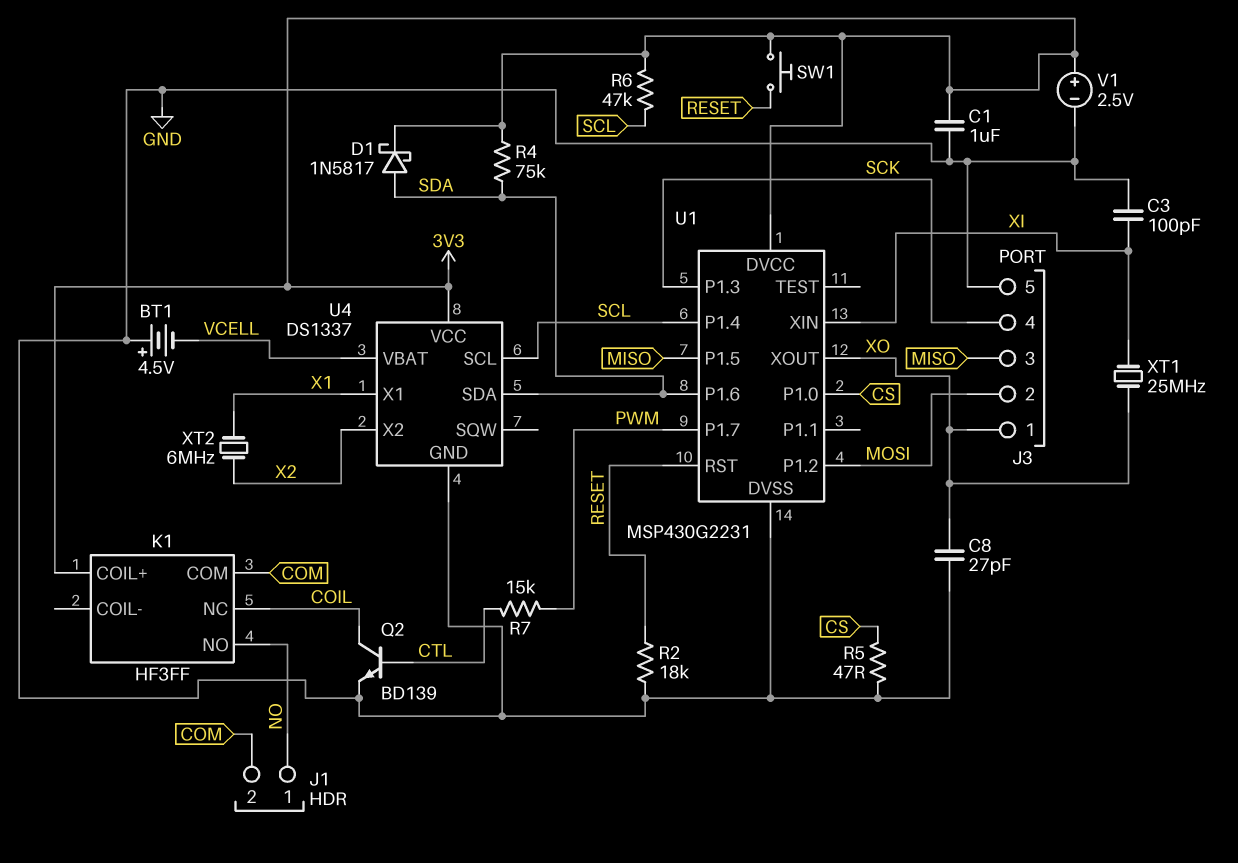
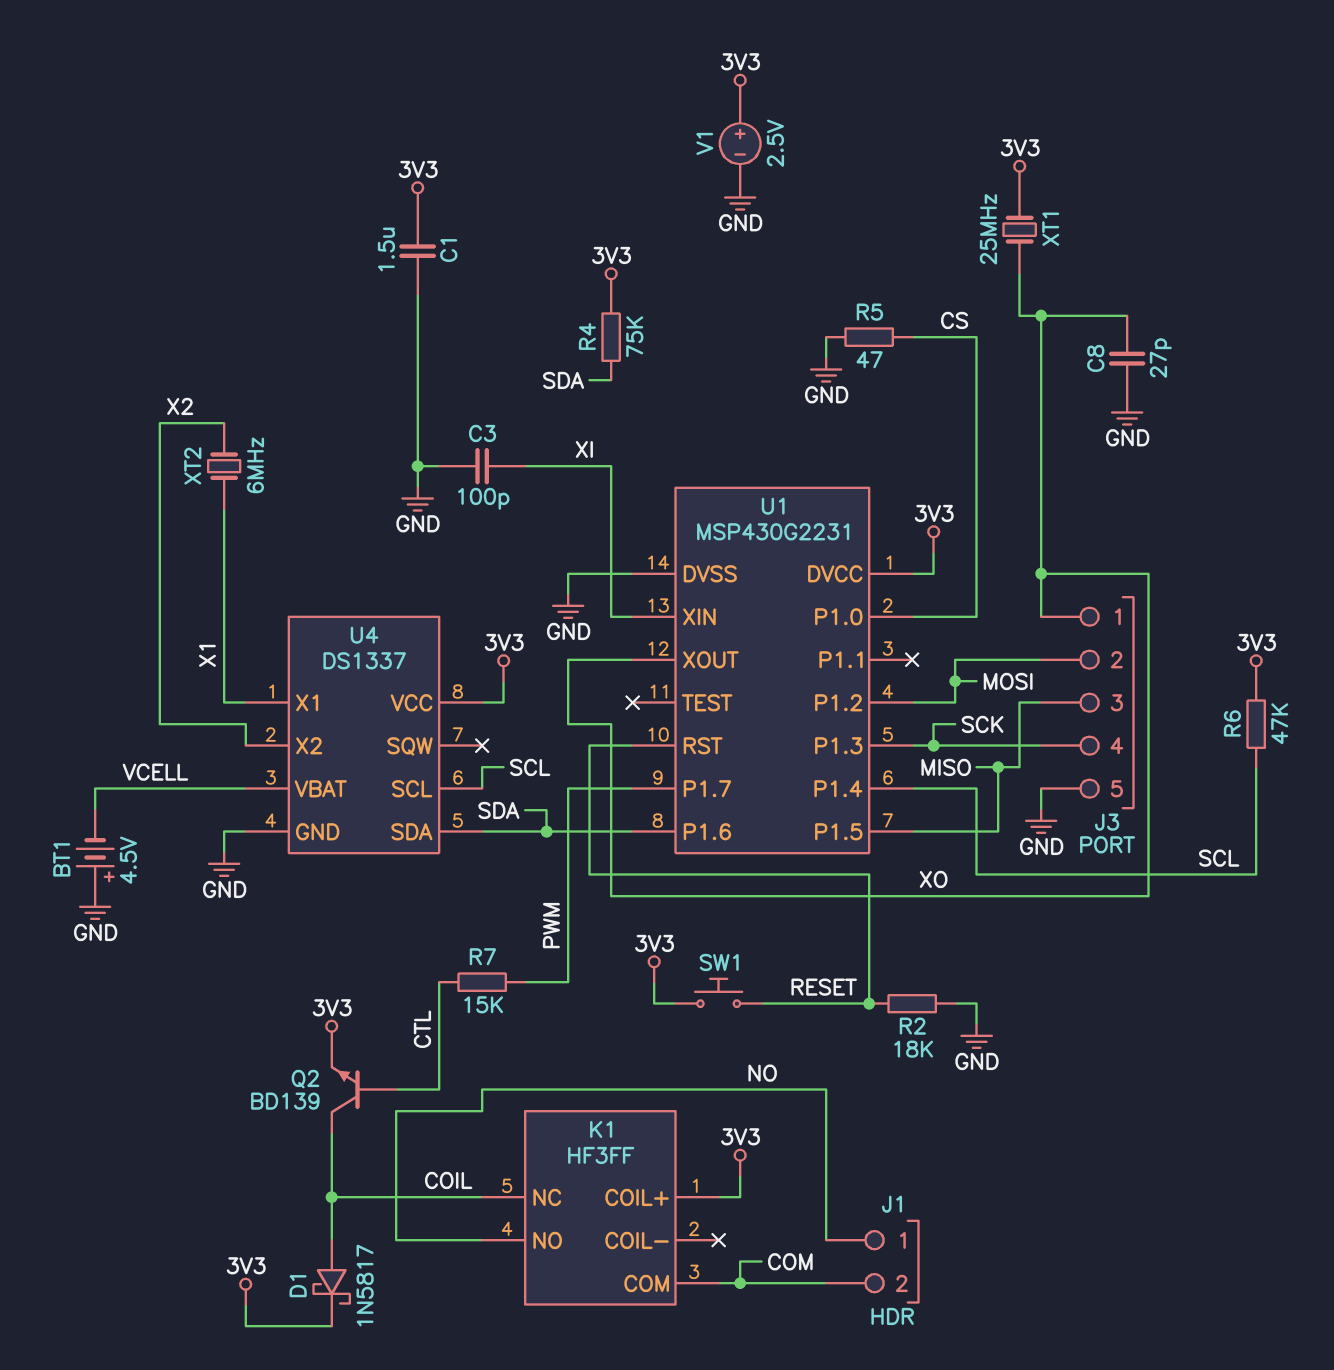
C1: 1uF (3V3, GND) -> 1.5uF (3V3, GND)
D1: schottky 1N5817 (A SDA, K 3V3) -> schottky 1N5817 (A COIL, K 3V3)
Q2: NPN BD139 (B CTL, C COIL, E GND) -> NPN BD139 (B CTL, C COIL, E 3V3)
XT1: 25MHz (XI, XO) -> 25MHz (3V3, XO)

